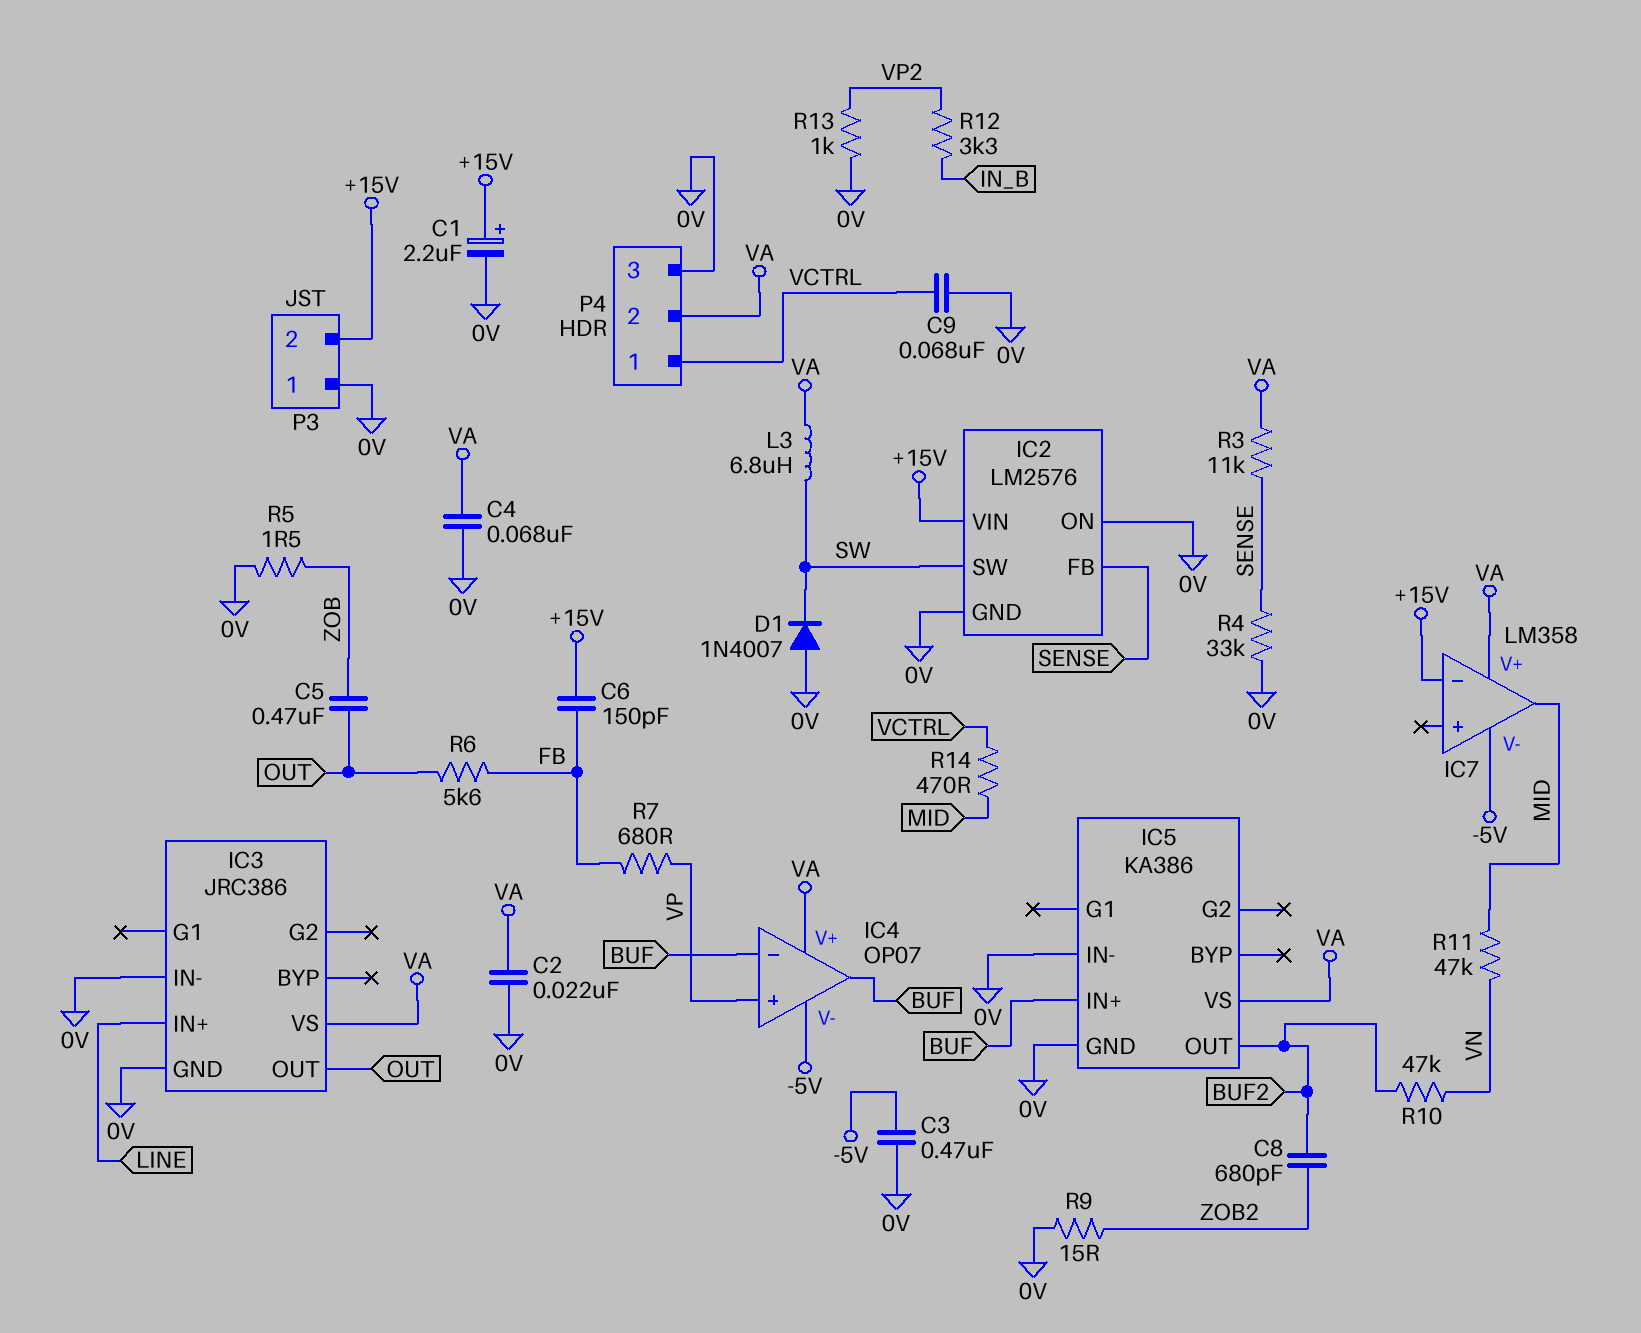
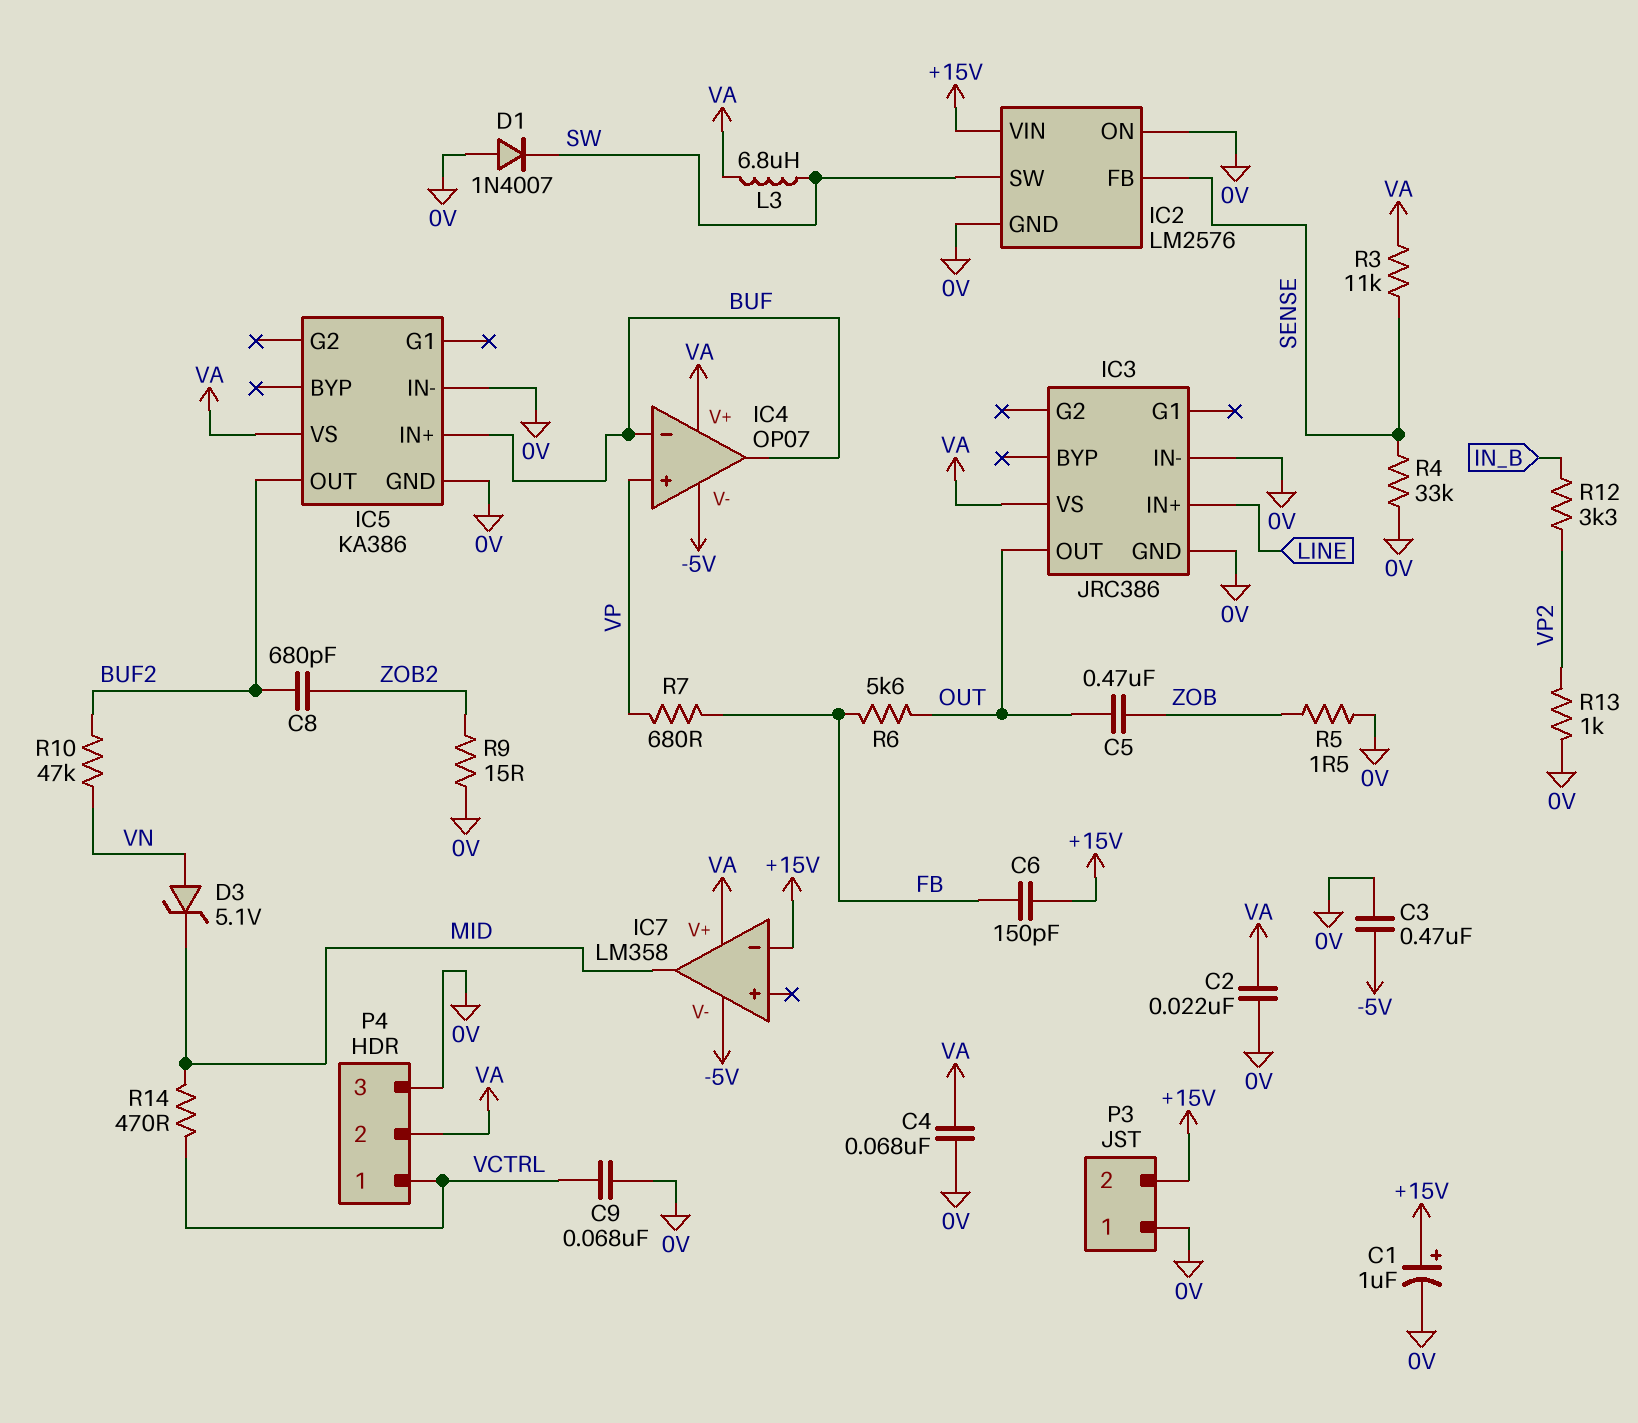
C1: 2.2uF (plus +15V, minus 0V) -> 1uF (plus +15V, minus 0V)
D3: none -> zener 5.1V (A VN, K MID)
R11: 47k (MID, VN) -> none

